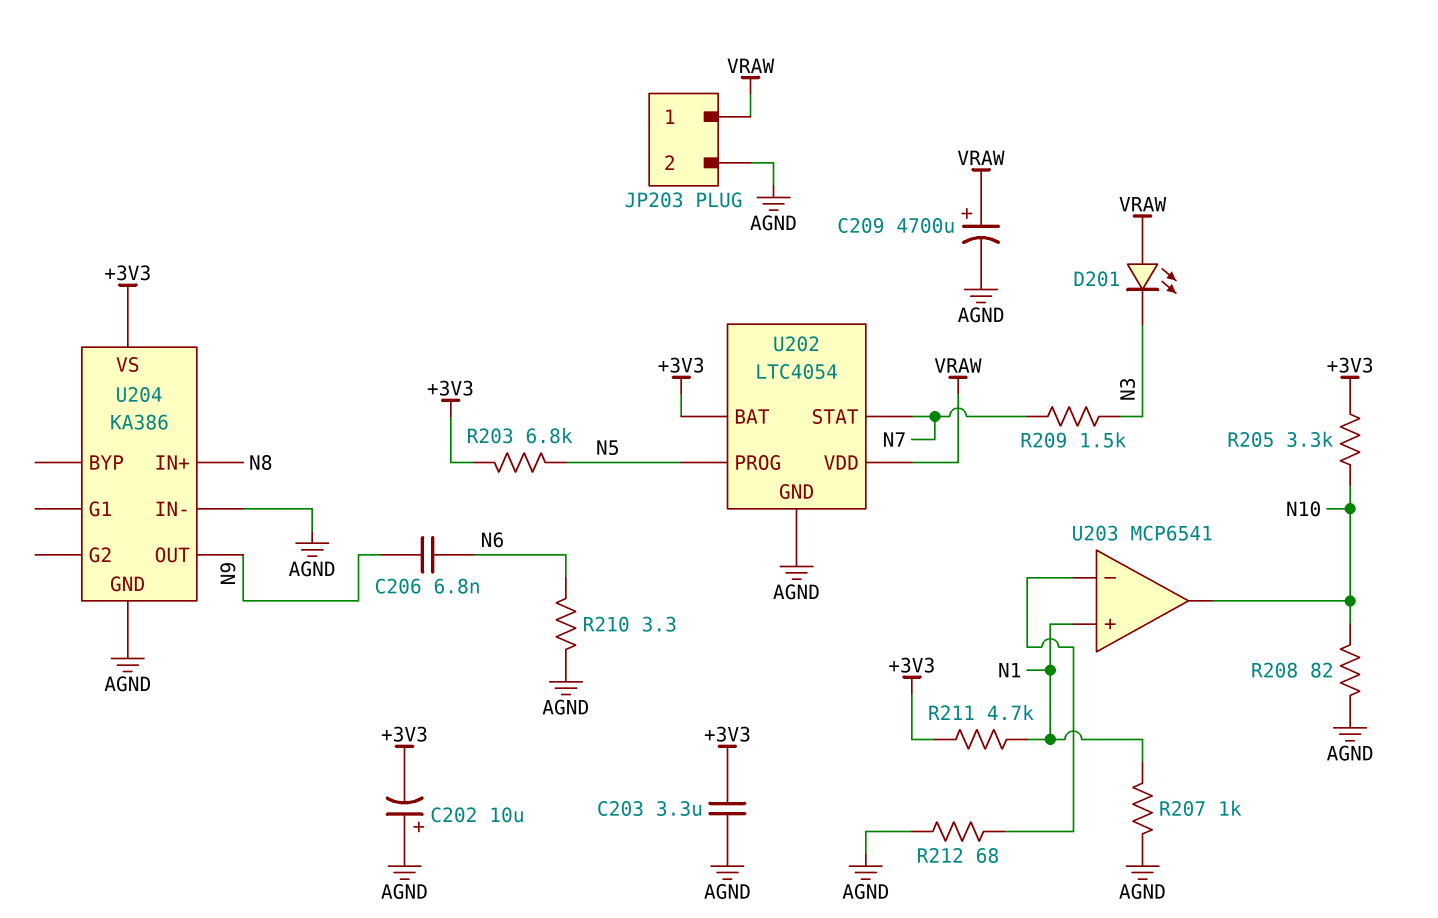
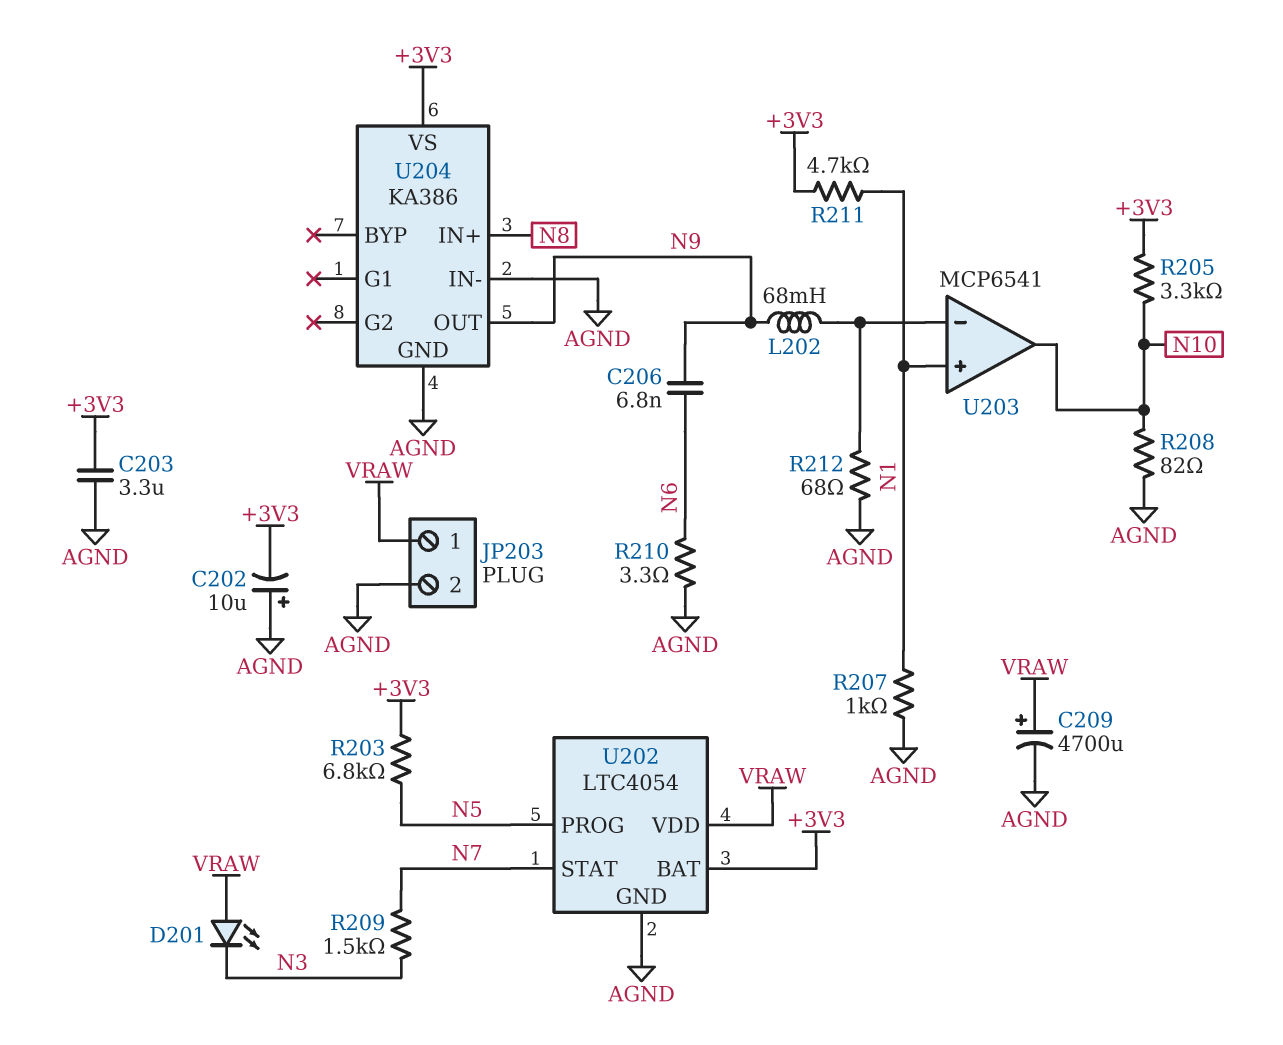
L202: none -> 68mH (N9, U203/in-)

